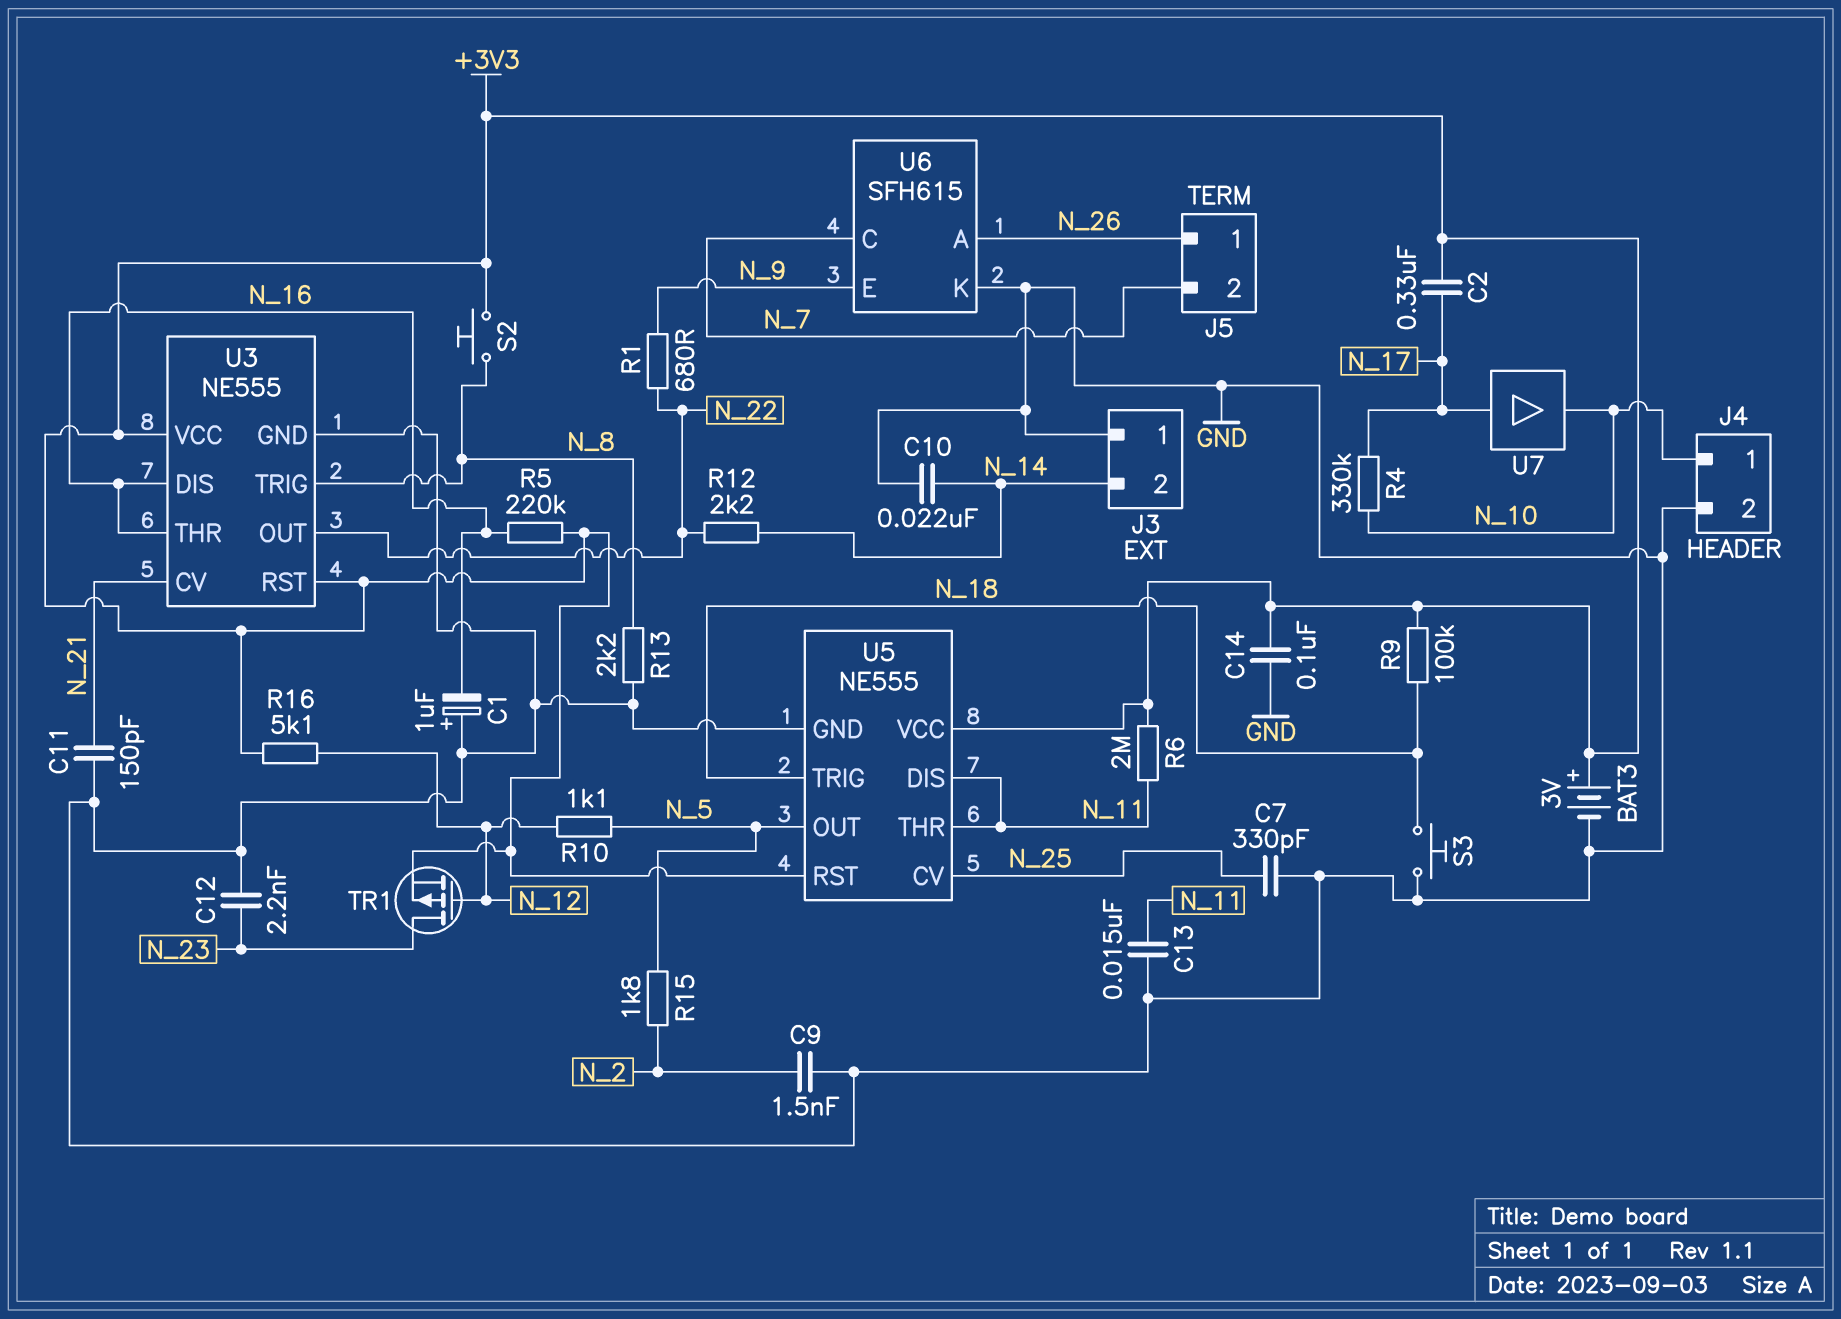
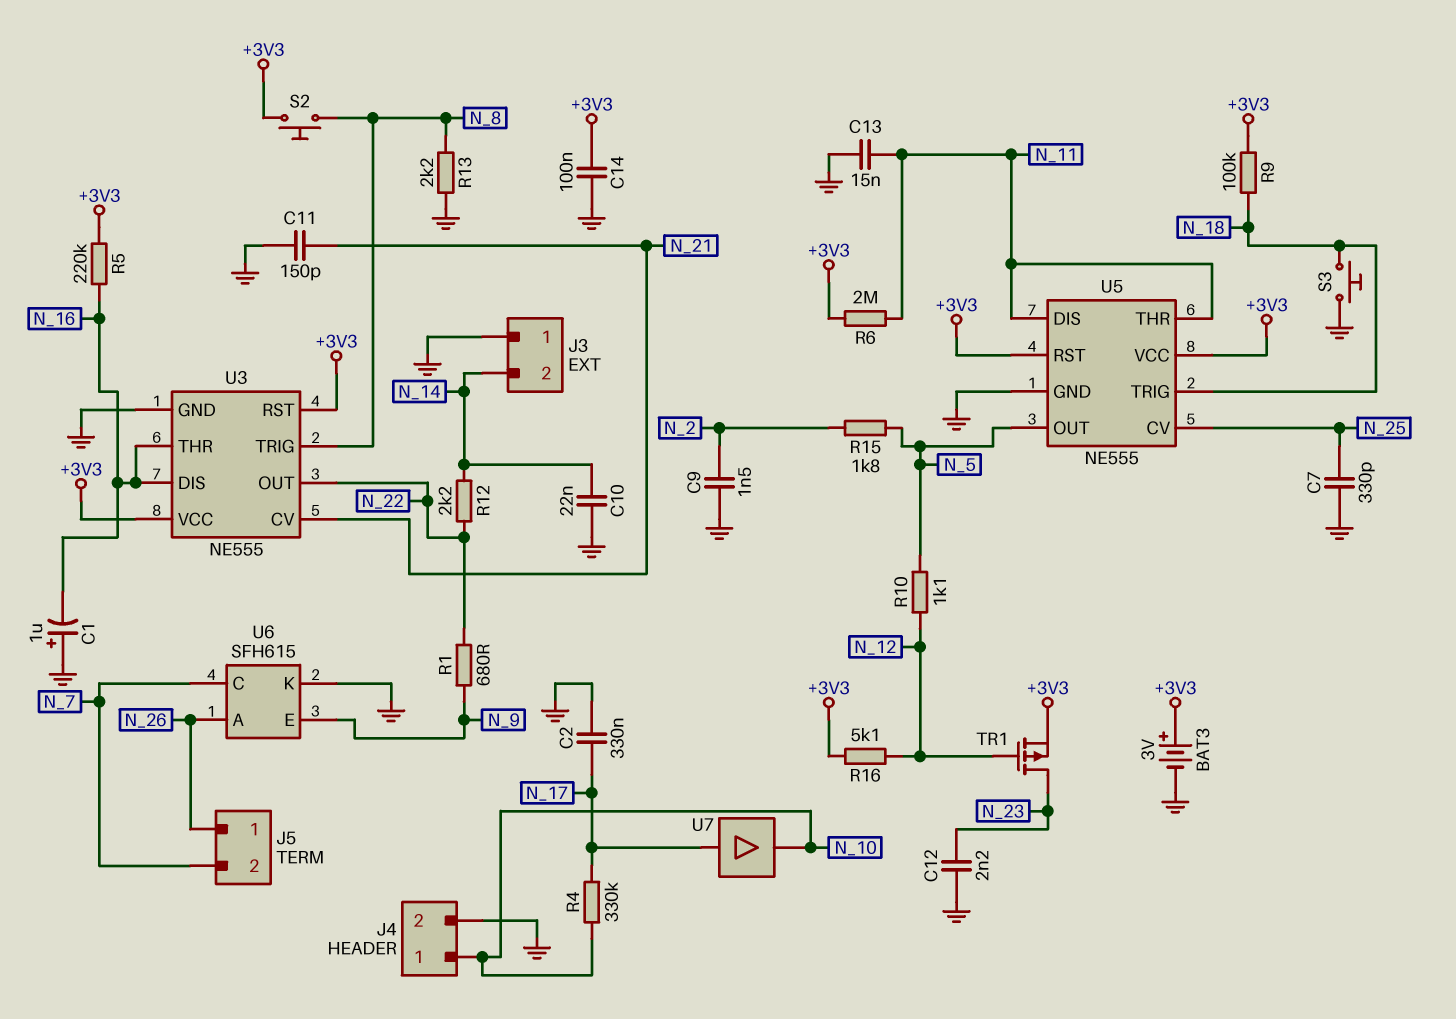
C2: 330nF (+3V3, N_17) -> 330nF (GND, N_17)

